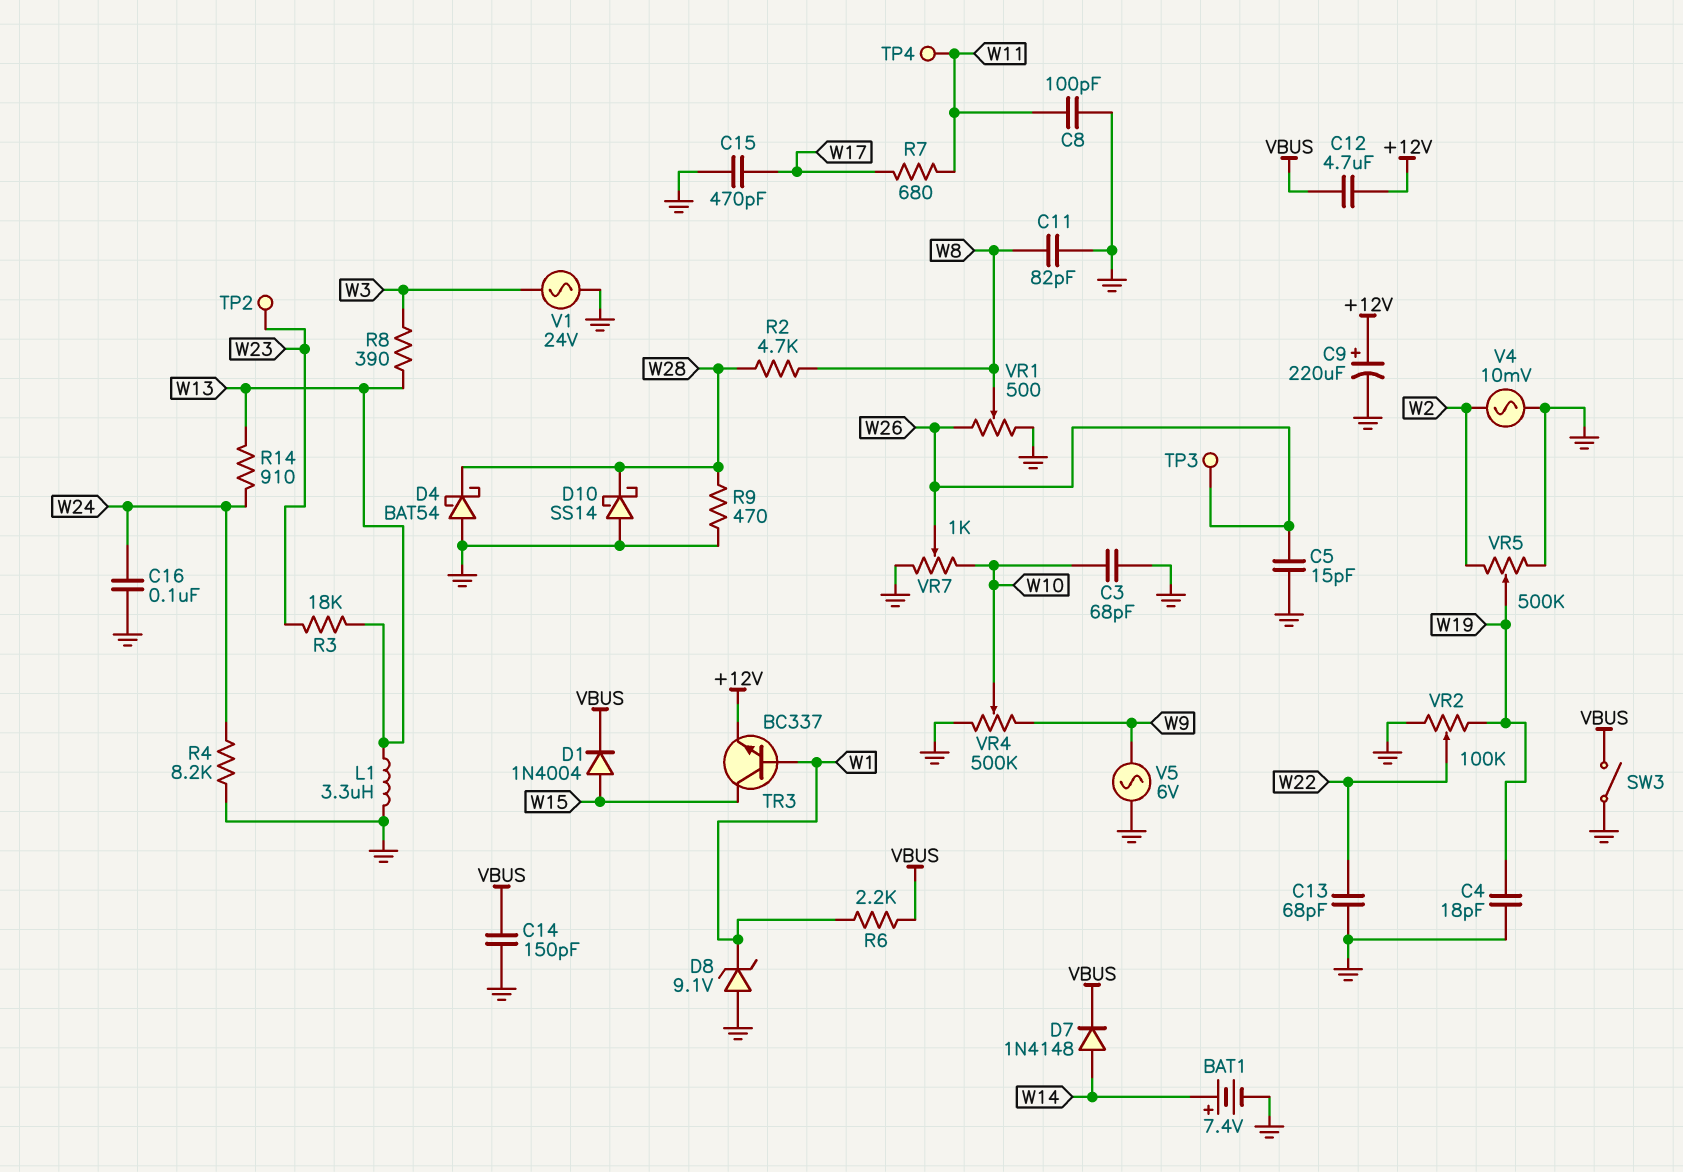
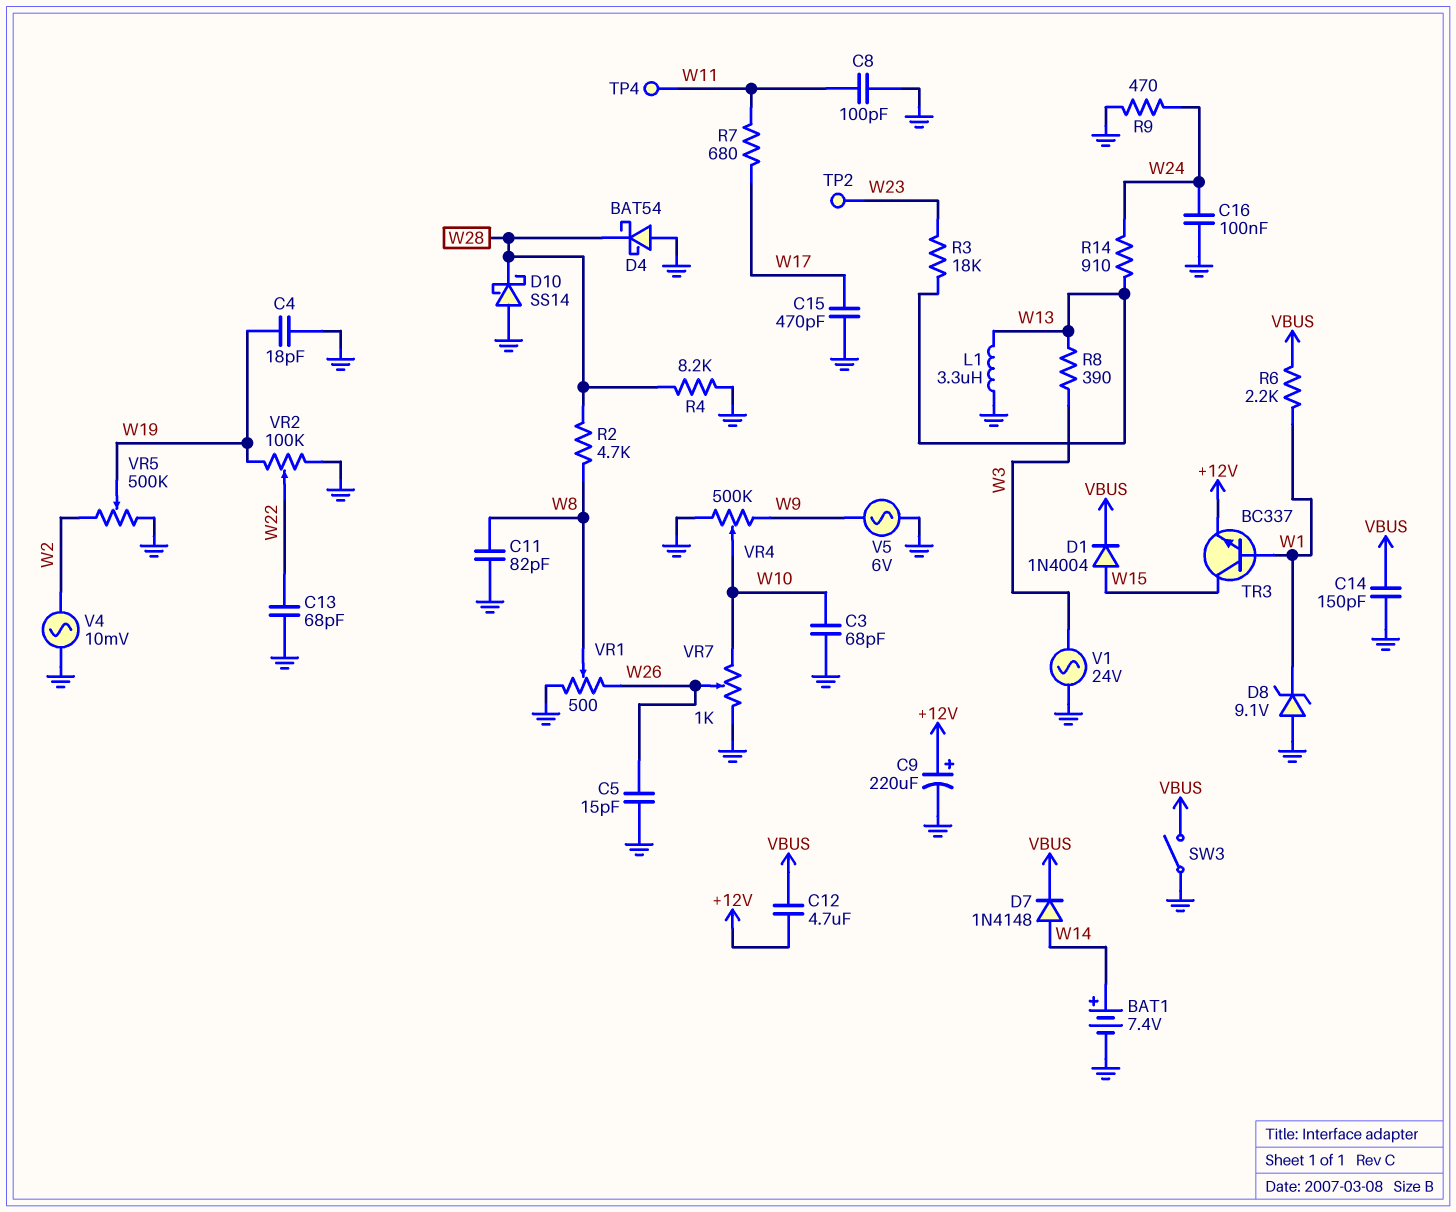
R4: 8.2k (GND, W24) -> 8.2k (GND, W28)
R9: 470 (GND, W28) -> 470 (GND, W24)
TP3: test point (W26) -> none

